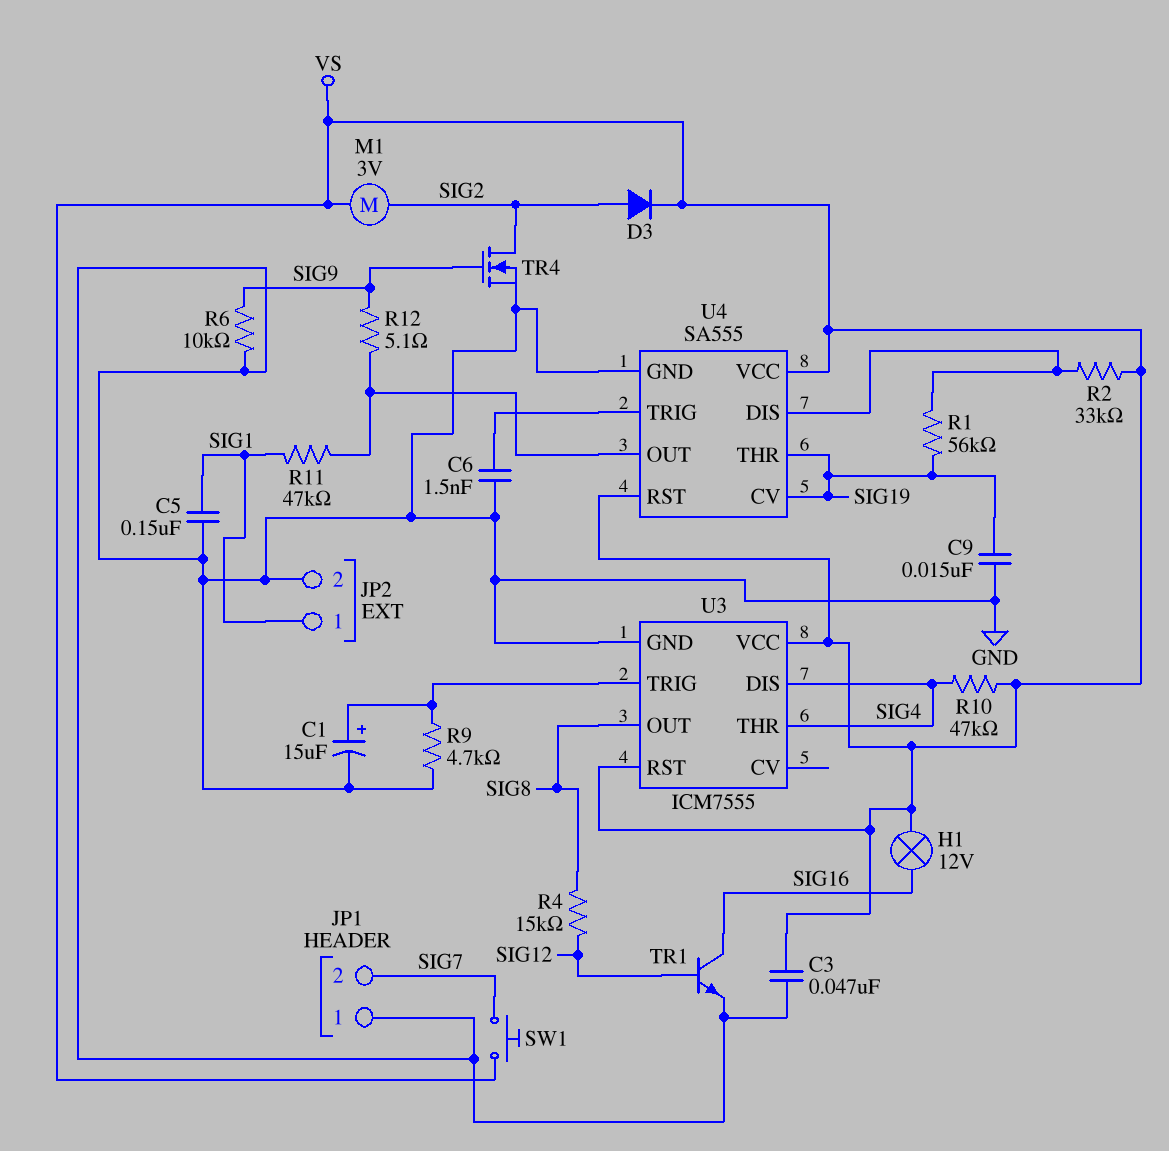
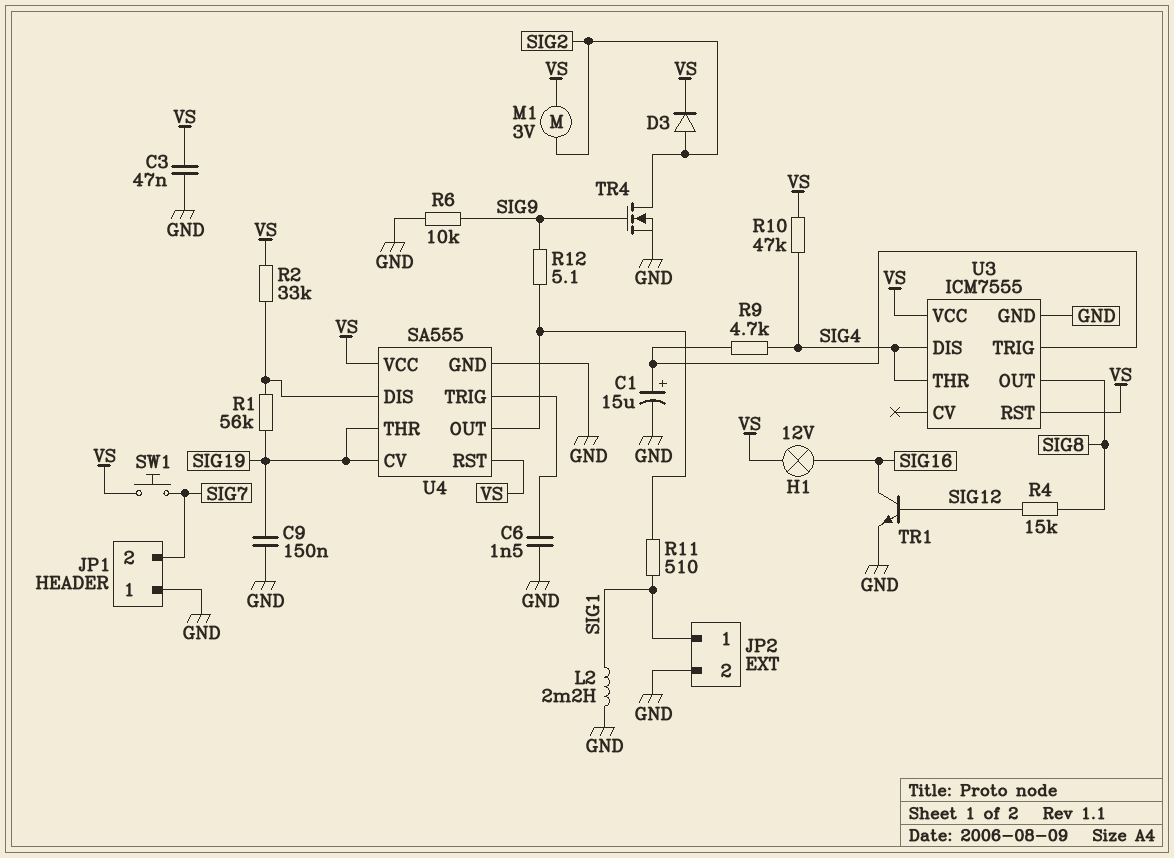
C5: 150nF (GND, SIG1) -> none
C9: 15nF (GND, SIG19) -> 150nF (GND, SIG19)
L2: none -> 2.2mH (GND, SIG1)
R9: 4.7k (GND, U3/TRIG) -> 4.7k (SIG4, U3/TRIG)
R11: 47k (SIG1, U4/OUT) -> 510 (SIG1, U4/OUT)

